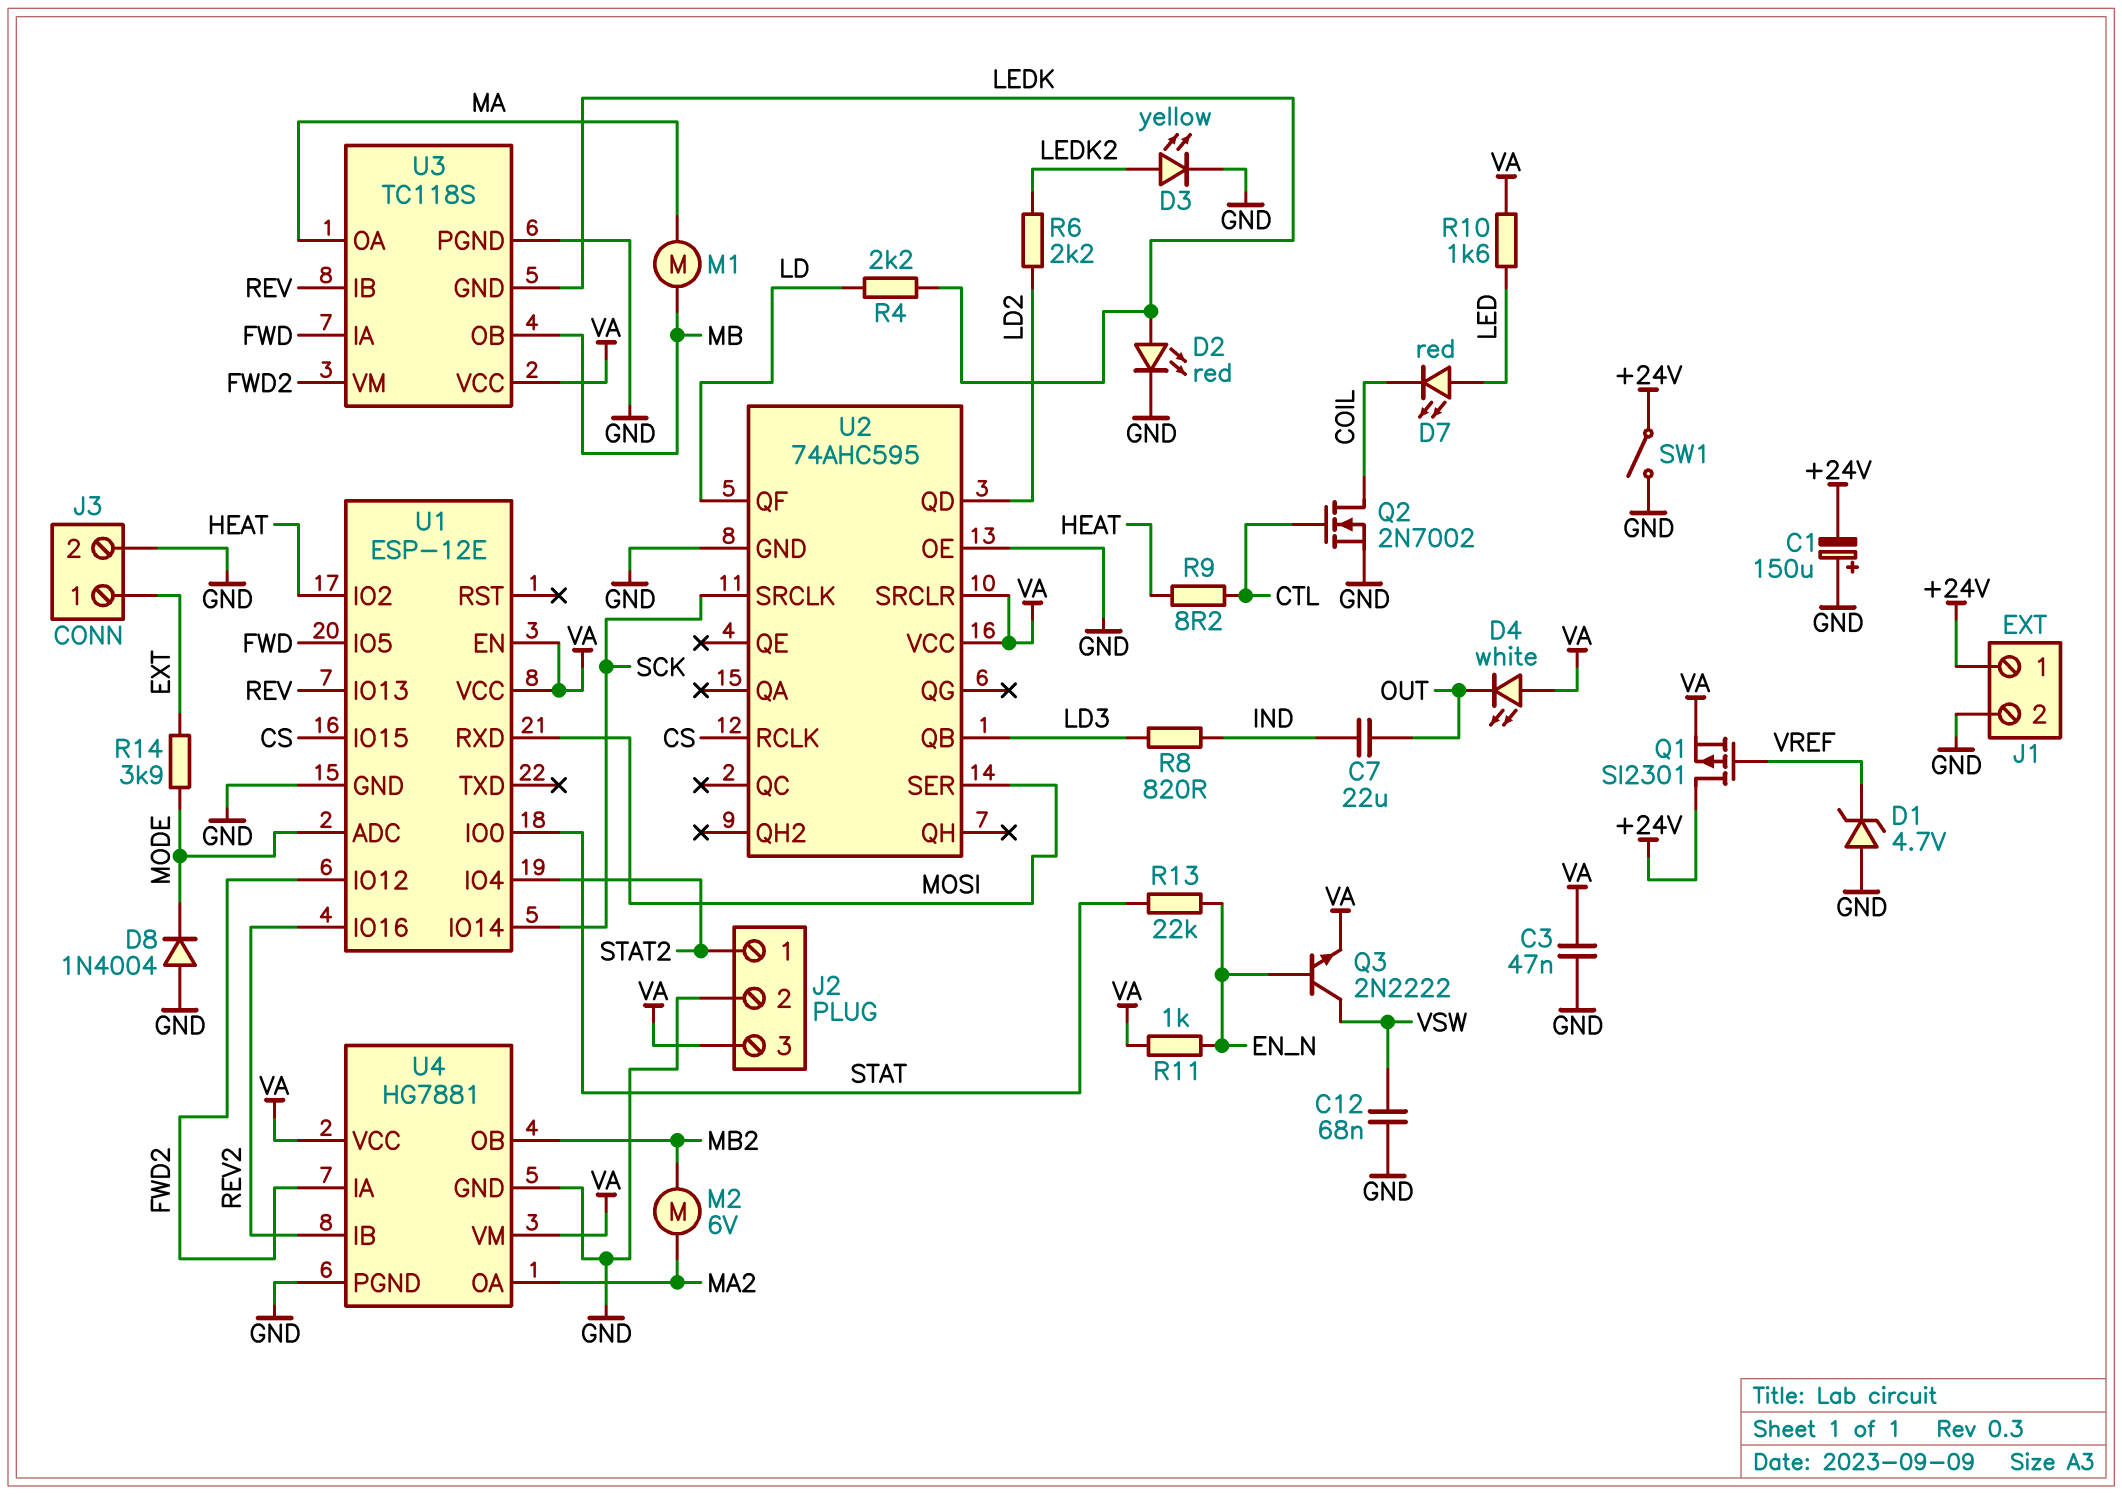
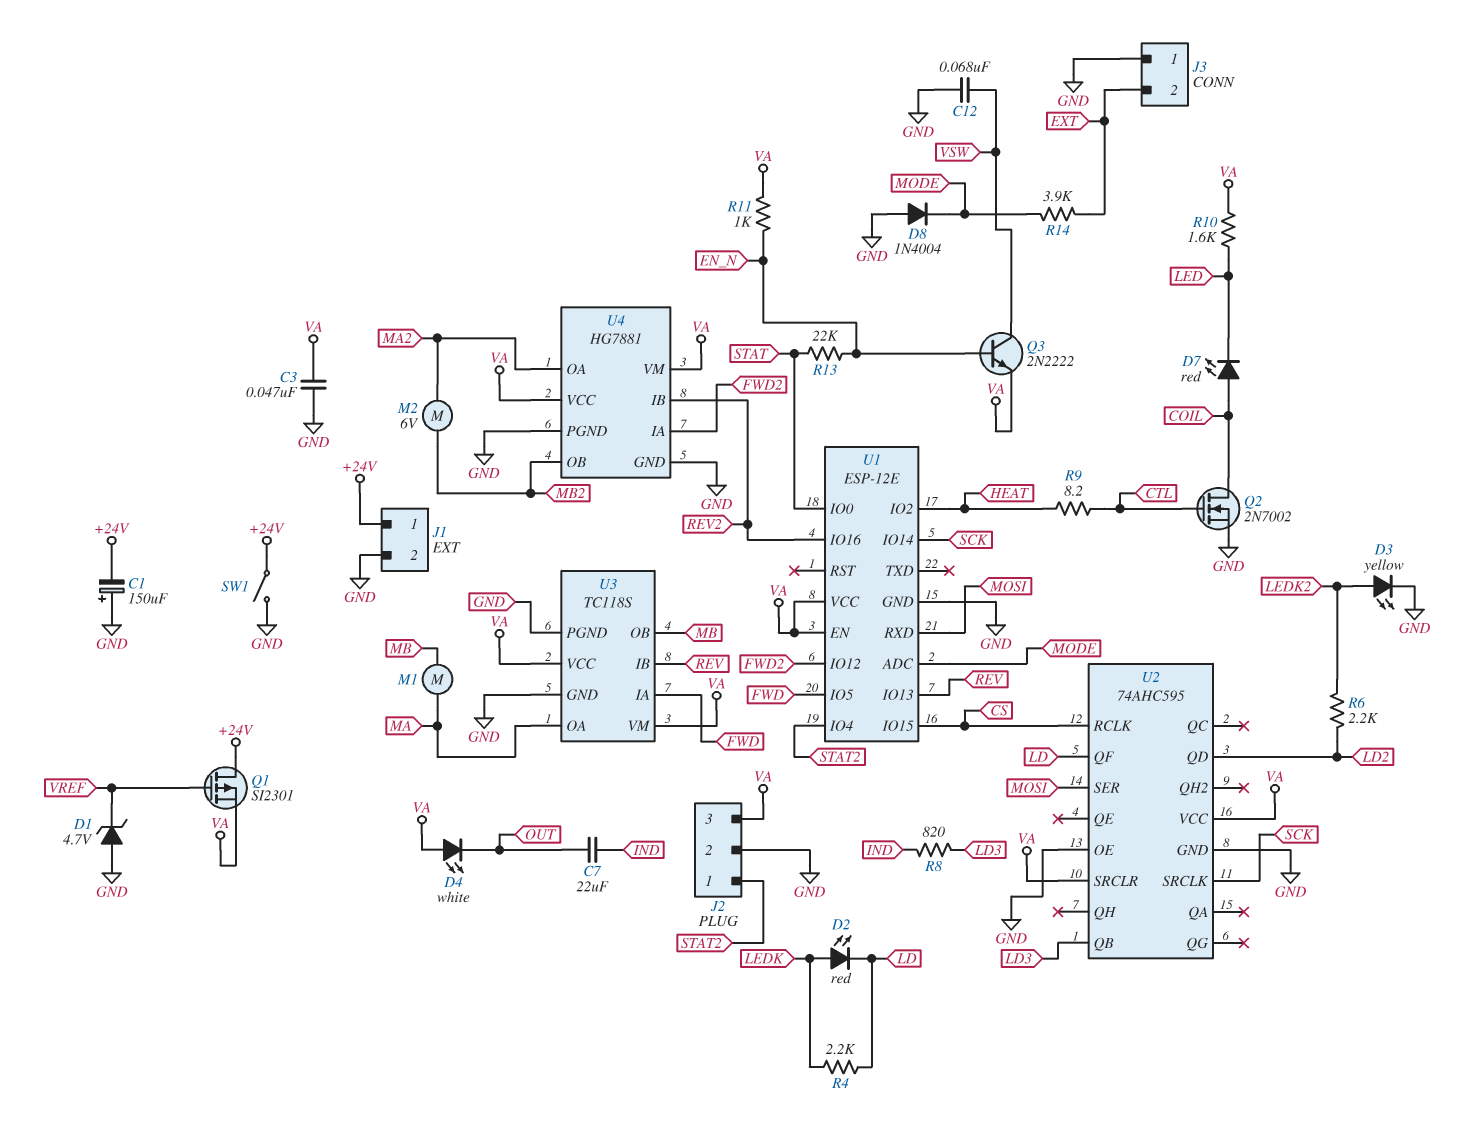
D2: LED red (A LEDK, K GND) -> LED red (A LEDK, K LD)
D7: LED red (A LED, K COIL) -> LED red (A COIL, K LED)
J3 pin 1: EXT -> GND
J3 pin 2: GND -> EXT
U3 pin GND: LEDK -> GND
U3 pin VM: FWD2 -> VA

